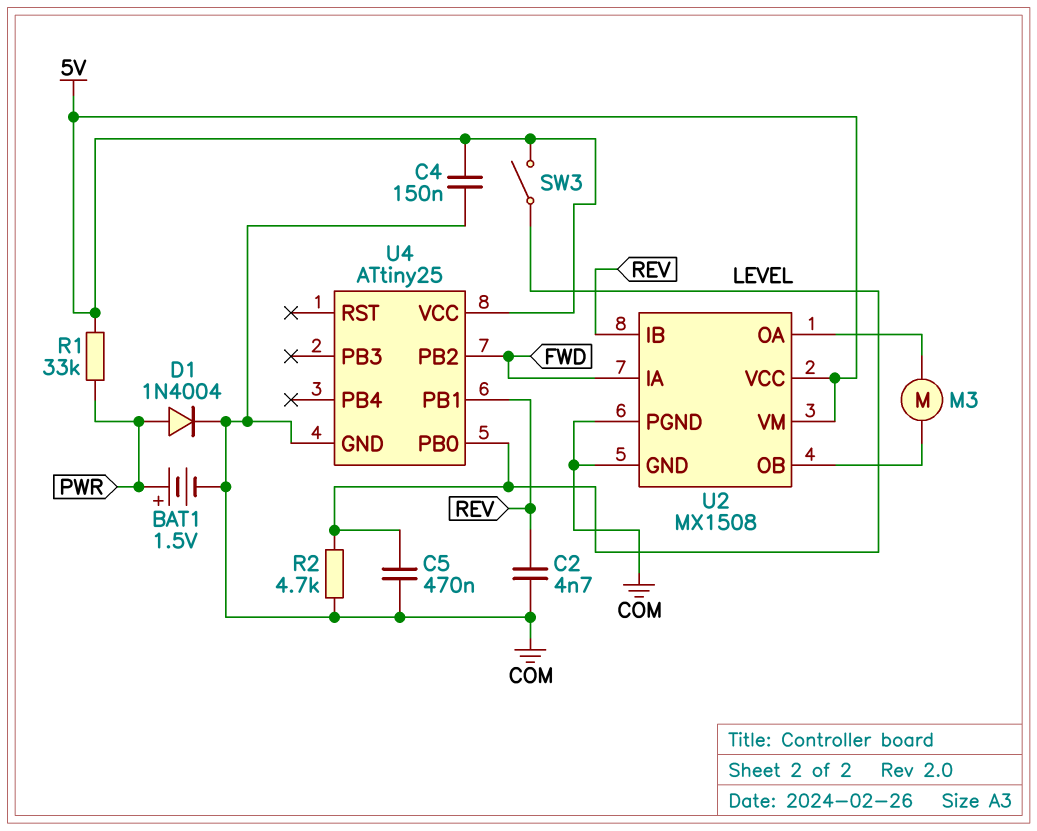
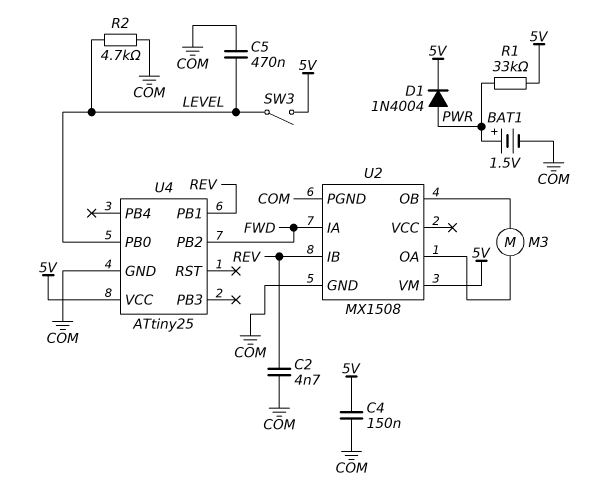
D1: diode 1N4004 (A PWR, K COM) -> diode 1N4004 (A PWR, K 5V)
U2 pin VCC: 5V -> none

